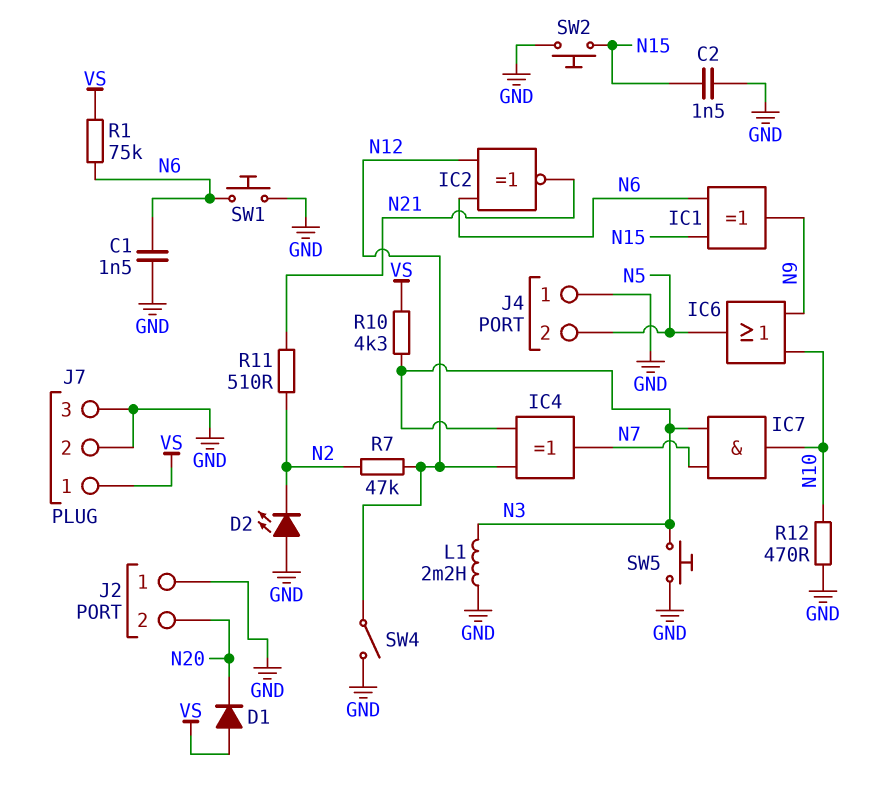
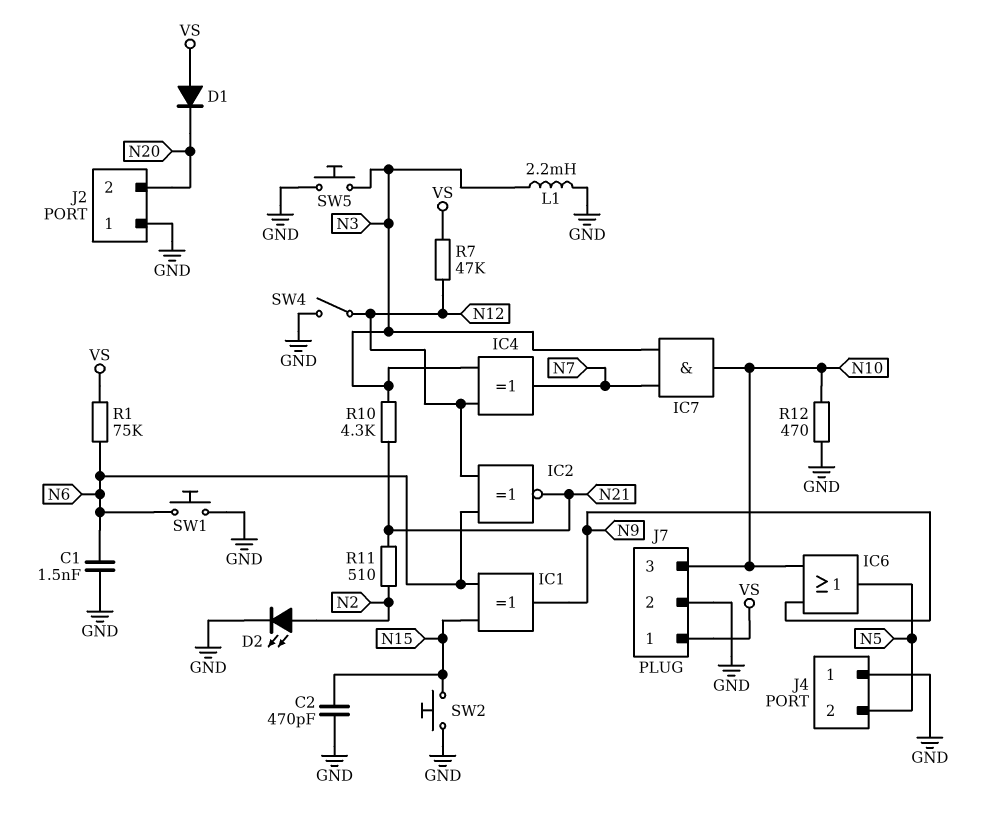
C2: 1.5nF (GND, N15) -> 470pF (GND, N15)
D2: LED (A GND, K N2) -> LED (A N2, K GND)
J7 pin 3: GND -> N10
R7: 47k (N2, N12) -> 47k (N12, VS)
R10: 4.3k (N3, VS) -> 4.3k (N3, N21)

